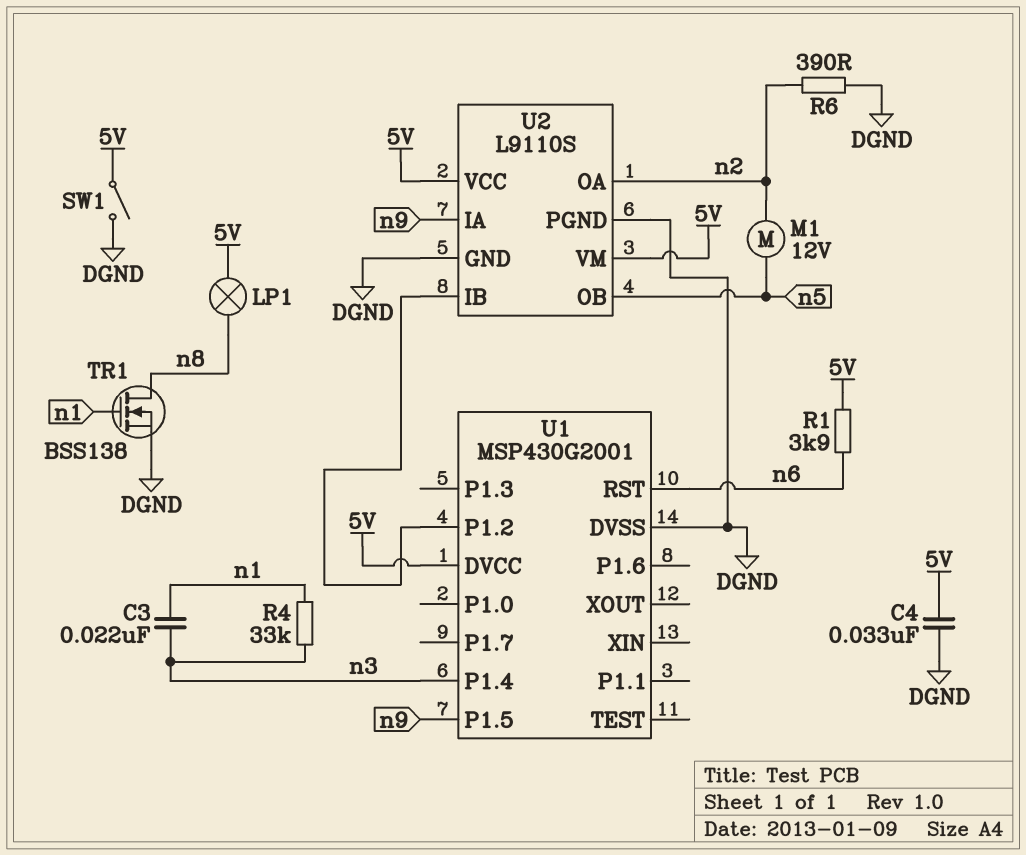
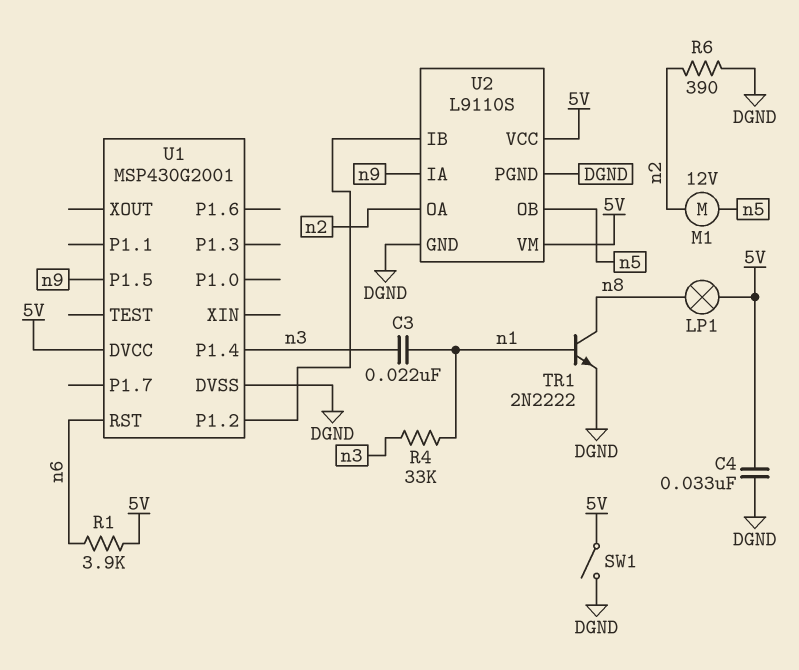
TR1: NMOS BSS138 (G n1, D n8, S DGND) -> NPN 2N2222 (B n1, C n8, E DGND)

